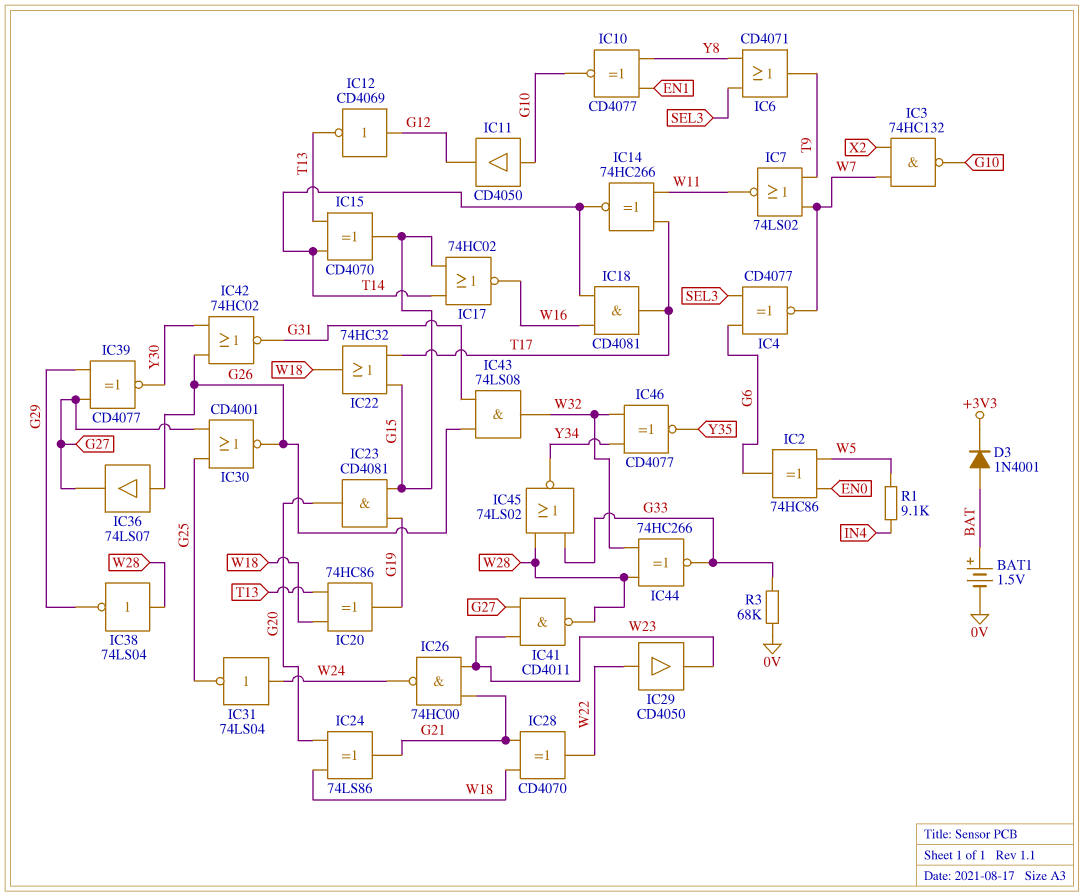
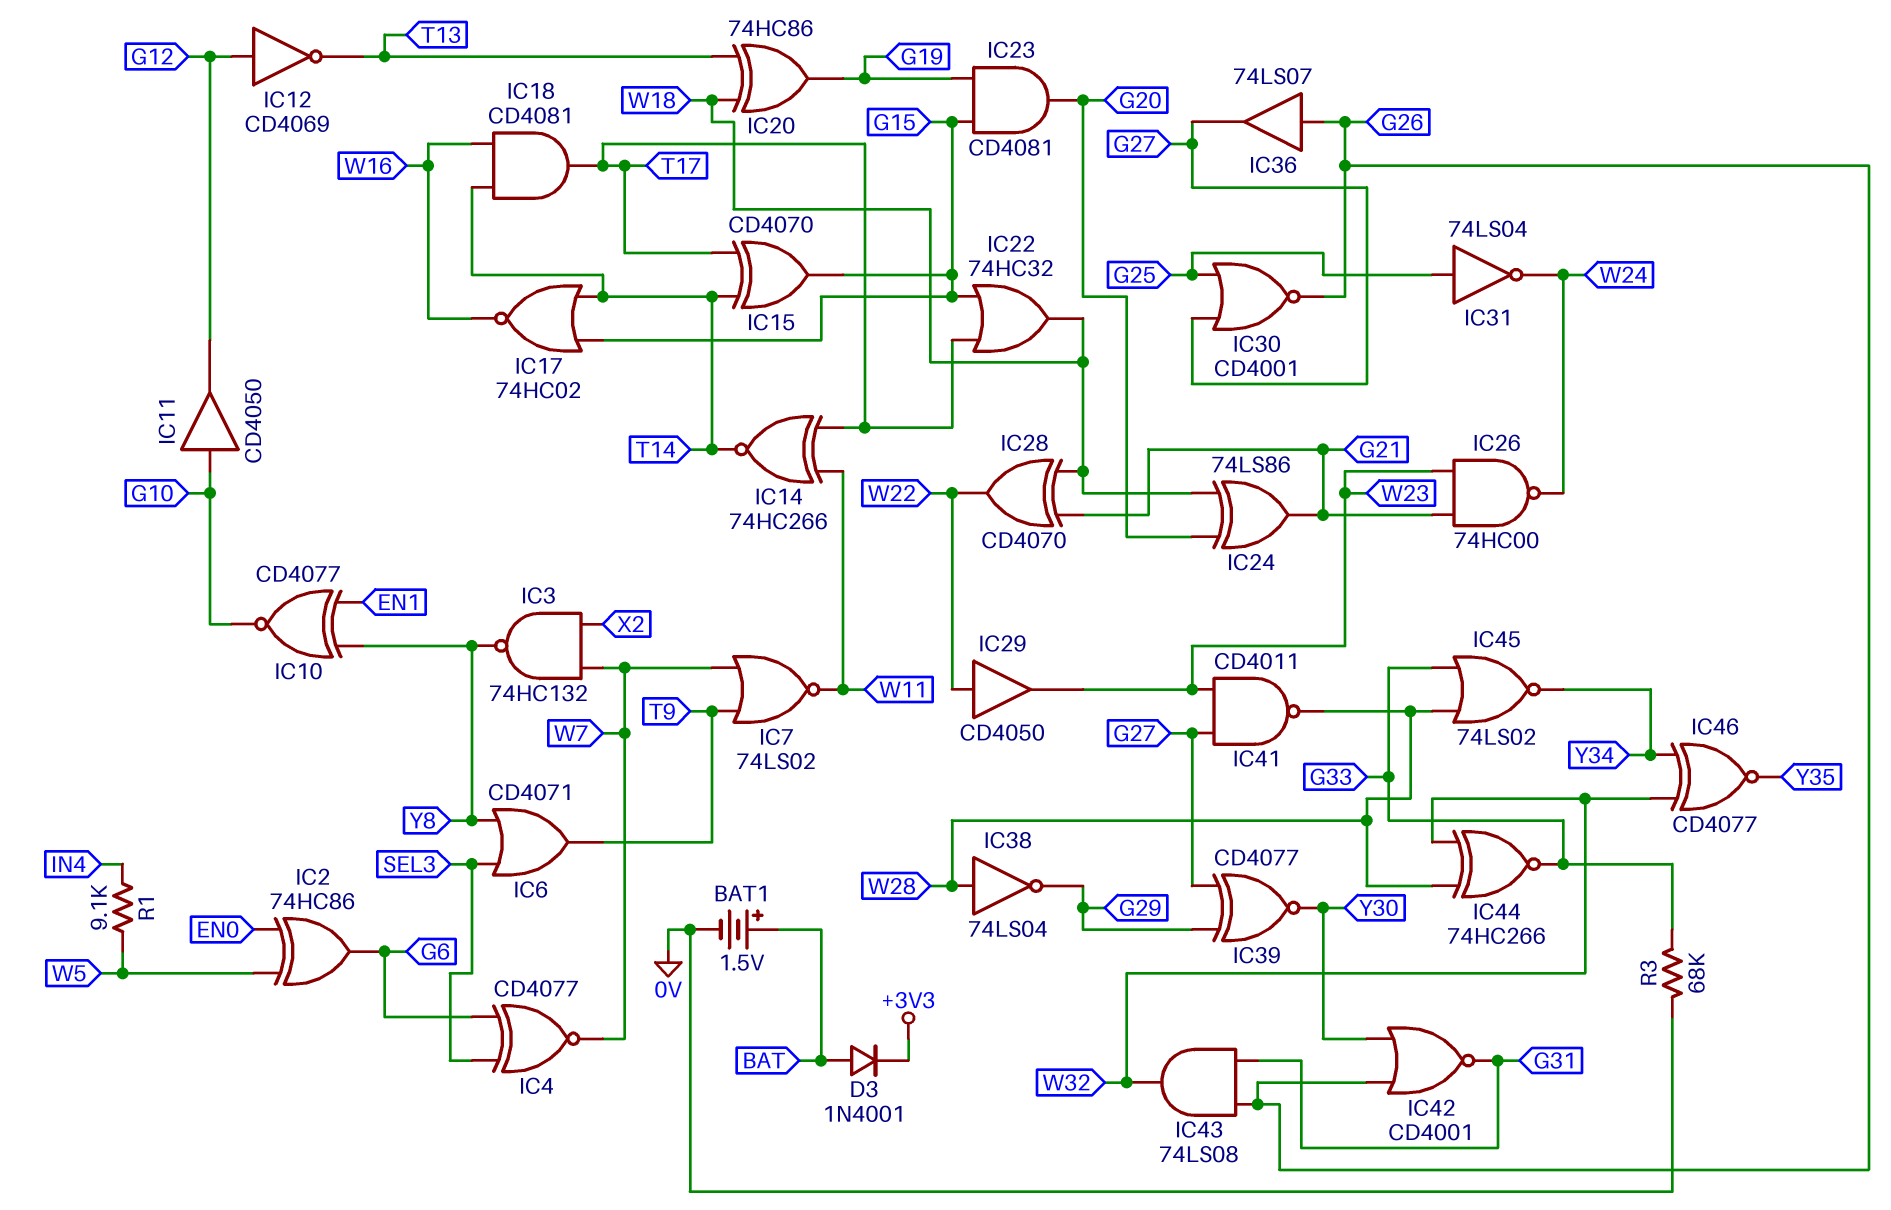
IC3: NAND 74HC132 (in W7, in X2, out G10) -> NAND 74HC132 (in W7, in X2, out Y8)
IC15: XOR CD4070 (in T13, in T14, out G15) -> XOR CD4070 (in T14, in T17, out G15)
IC31: NOT 74LS04 (in W24, out G25) -> NOT 74LS04 (in G25, out W24)
IC42: NOR 74HC02 (in G26, in Y30, out G31) -> NOR CD4001 (in G26, in Y30, out G31)

